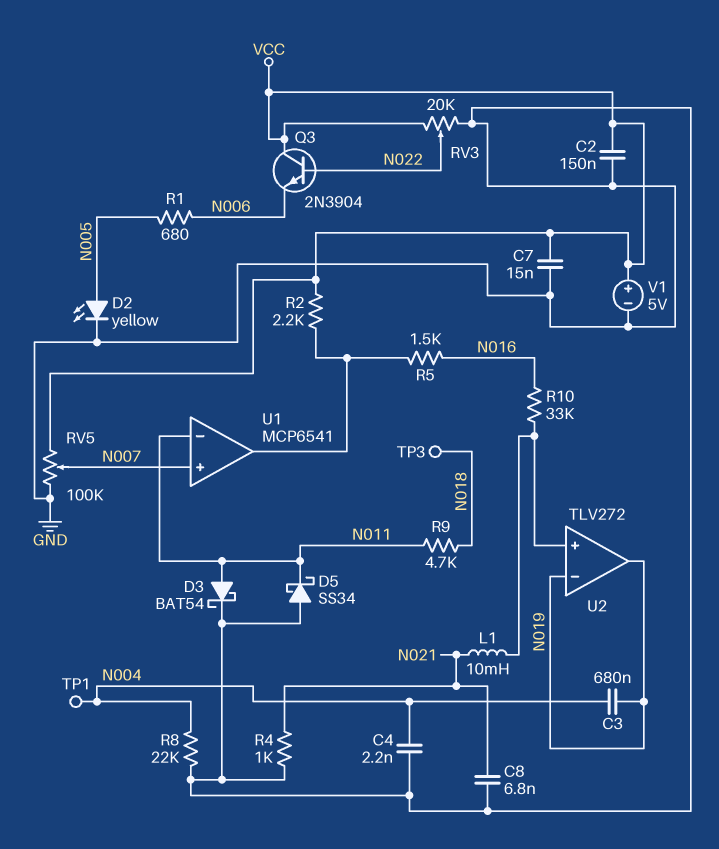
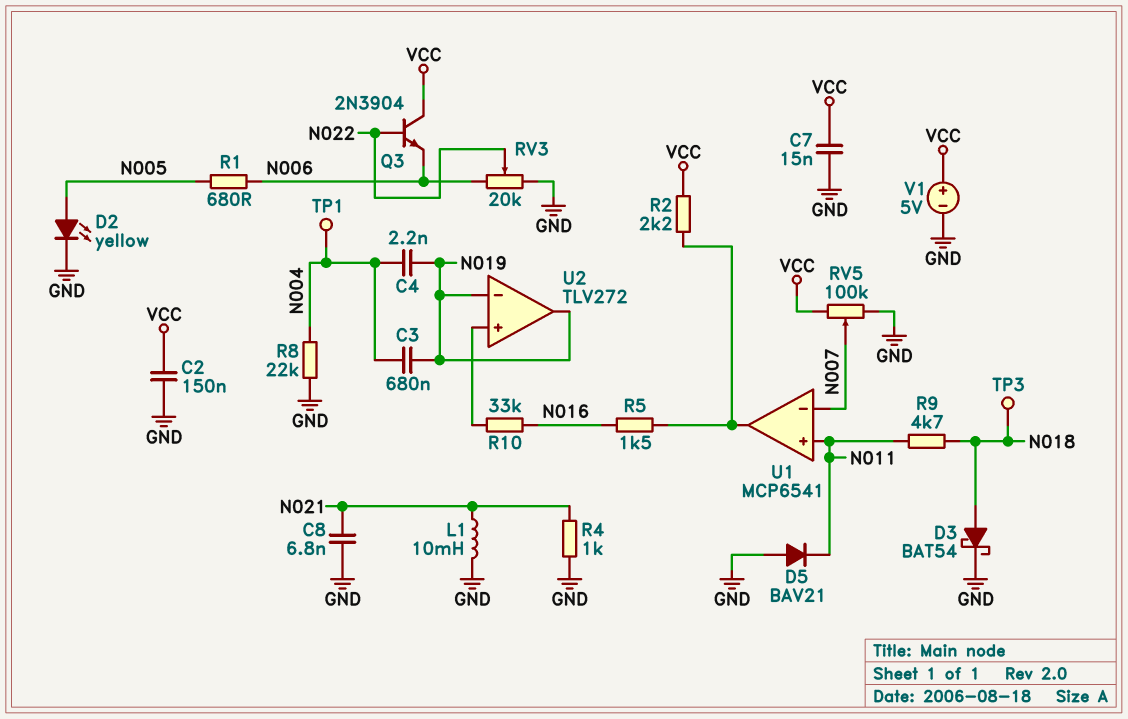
C4: 2.2nF (GND, N004) -> 2.2nF (N004, N019)
D3: schottky BAT54 (A N011, K GND) -> schottky BAT54 (A N018, K GND)
D5: schottky SS34 (A GND, K N011) -> diode BAV21 (A GND, K N011)
L1: 10mH (N021, U2/in+) -> 10mH (GND, N021)
RV3: 20k (GND, VCC, wiper N022) -> 20k (GND, N006, wiper N022)
U1 pin in+: N007 -> N011
U1 pin in-: N011 -> N007

